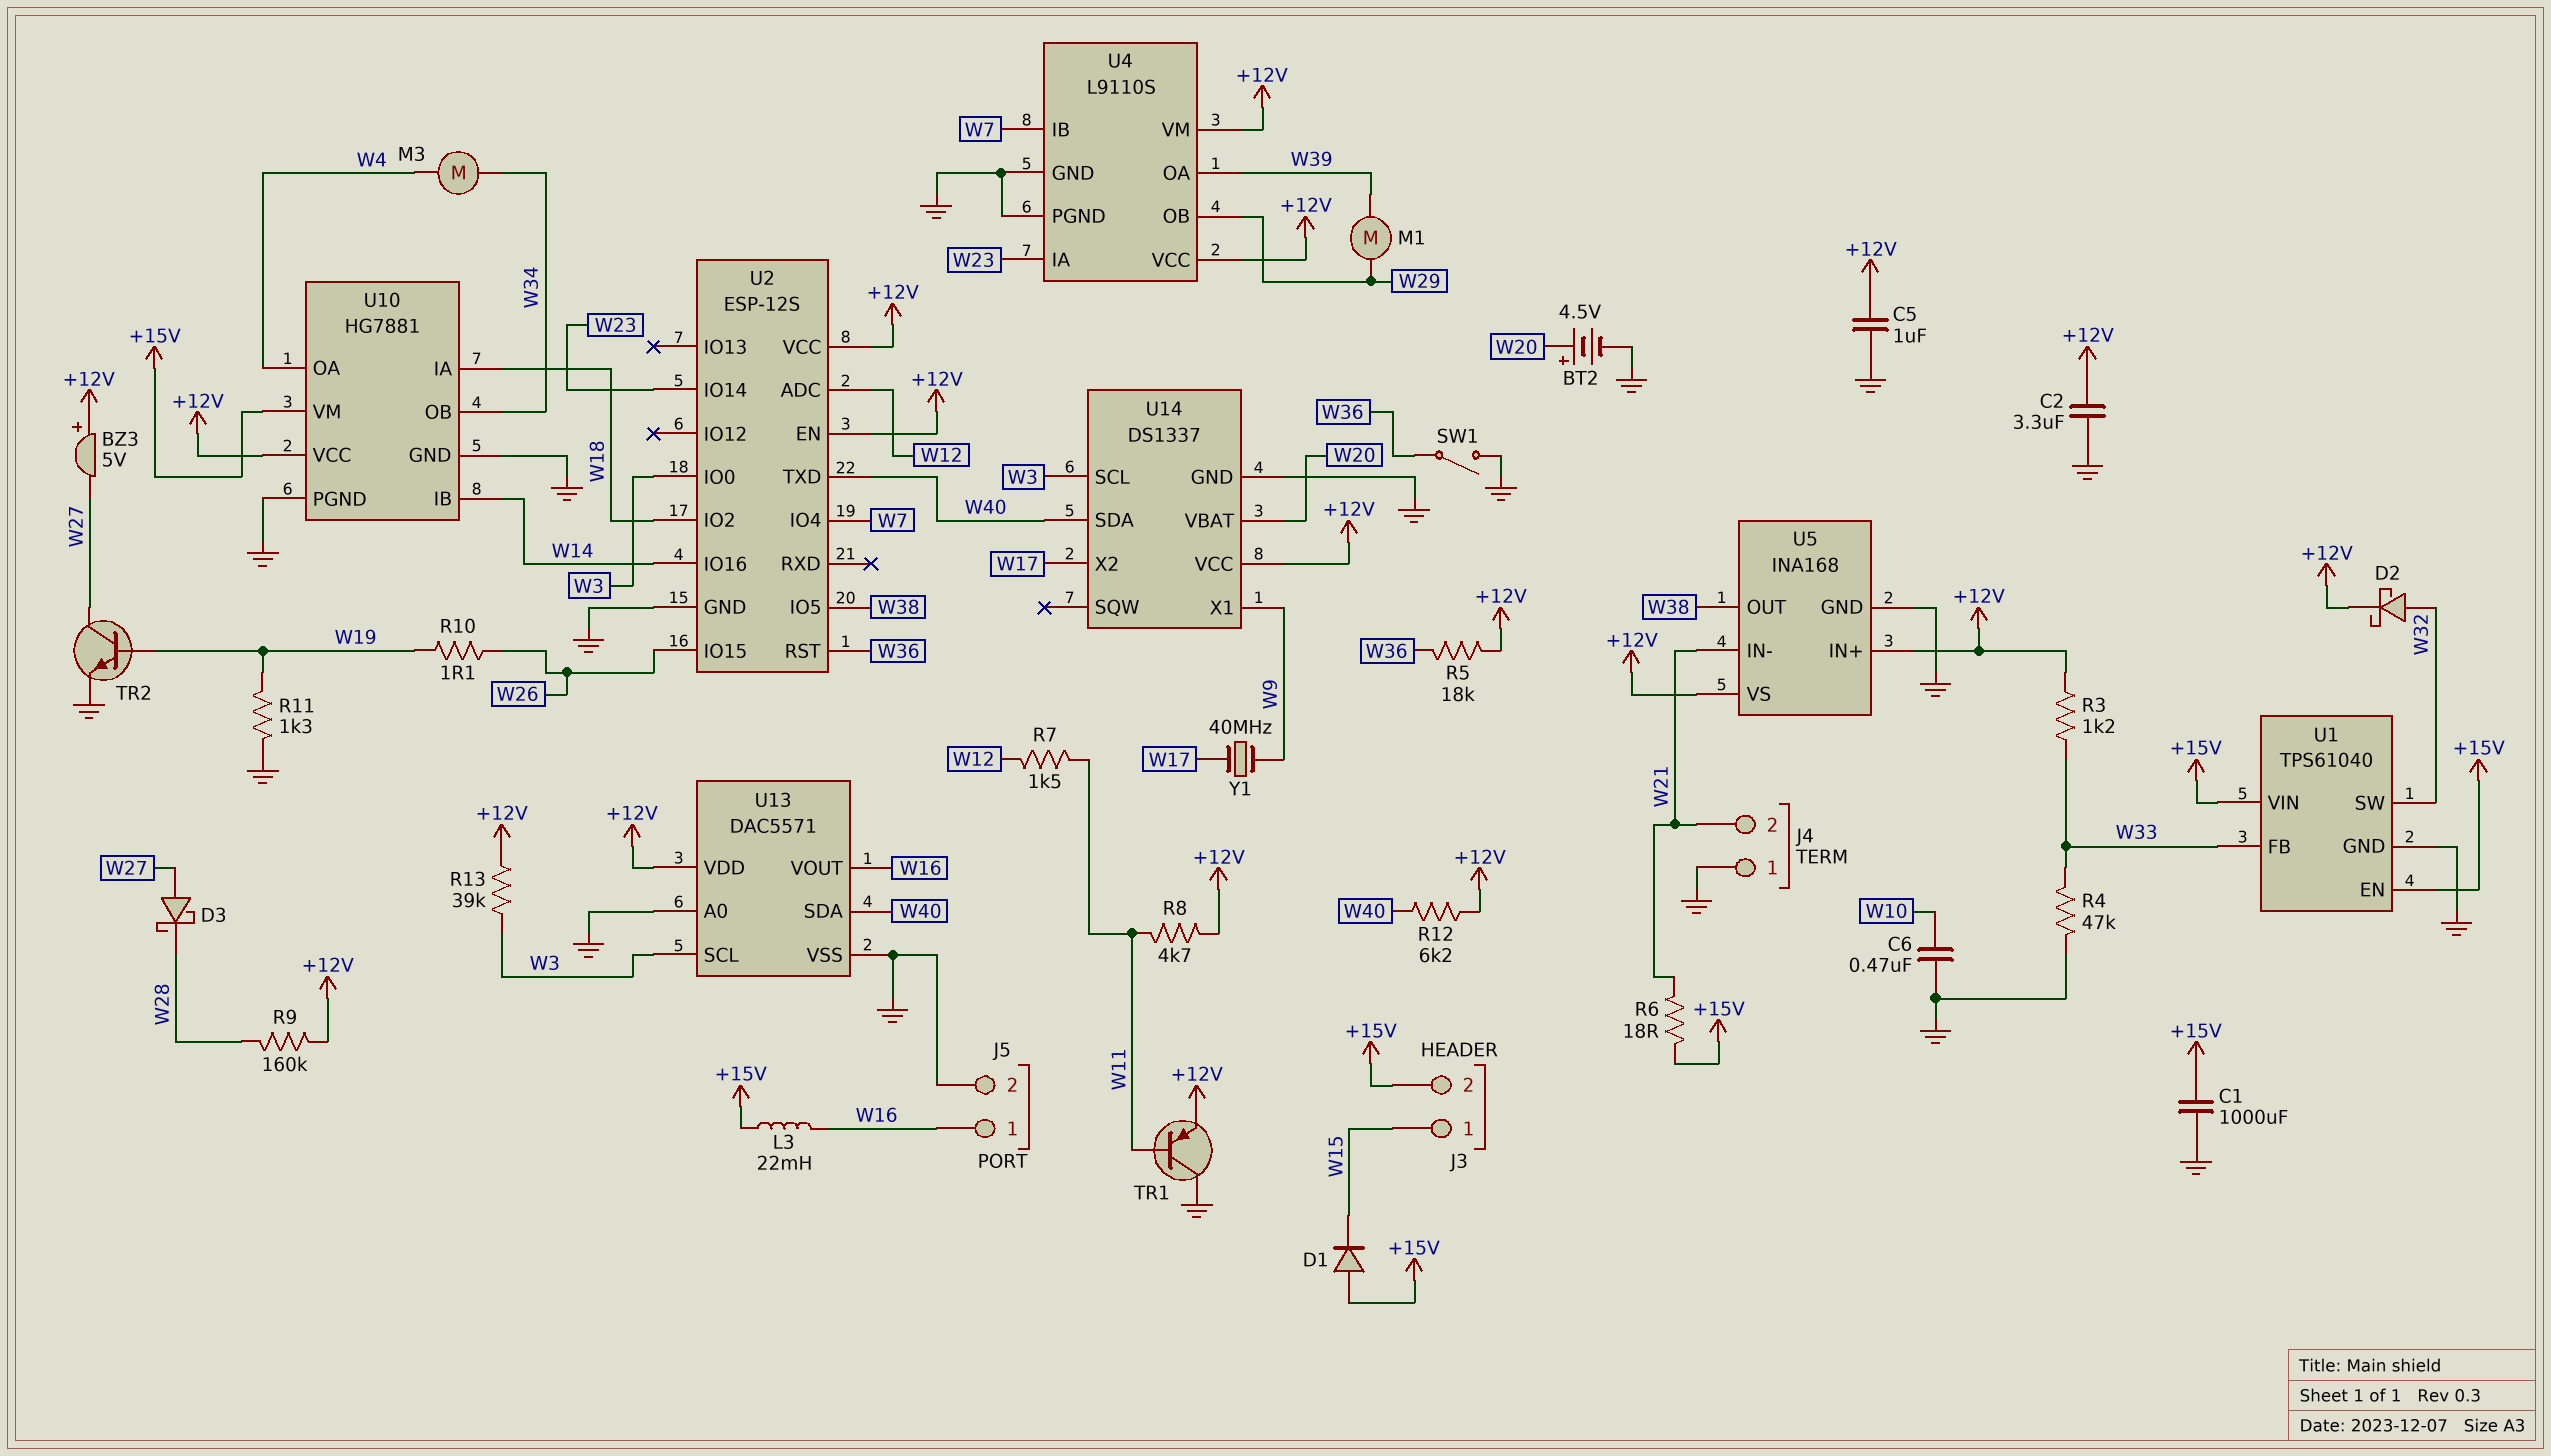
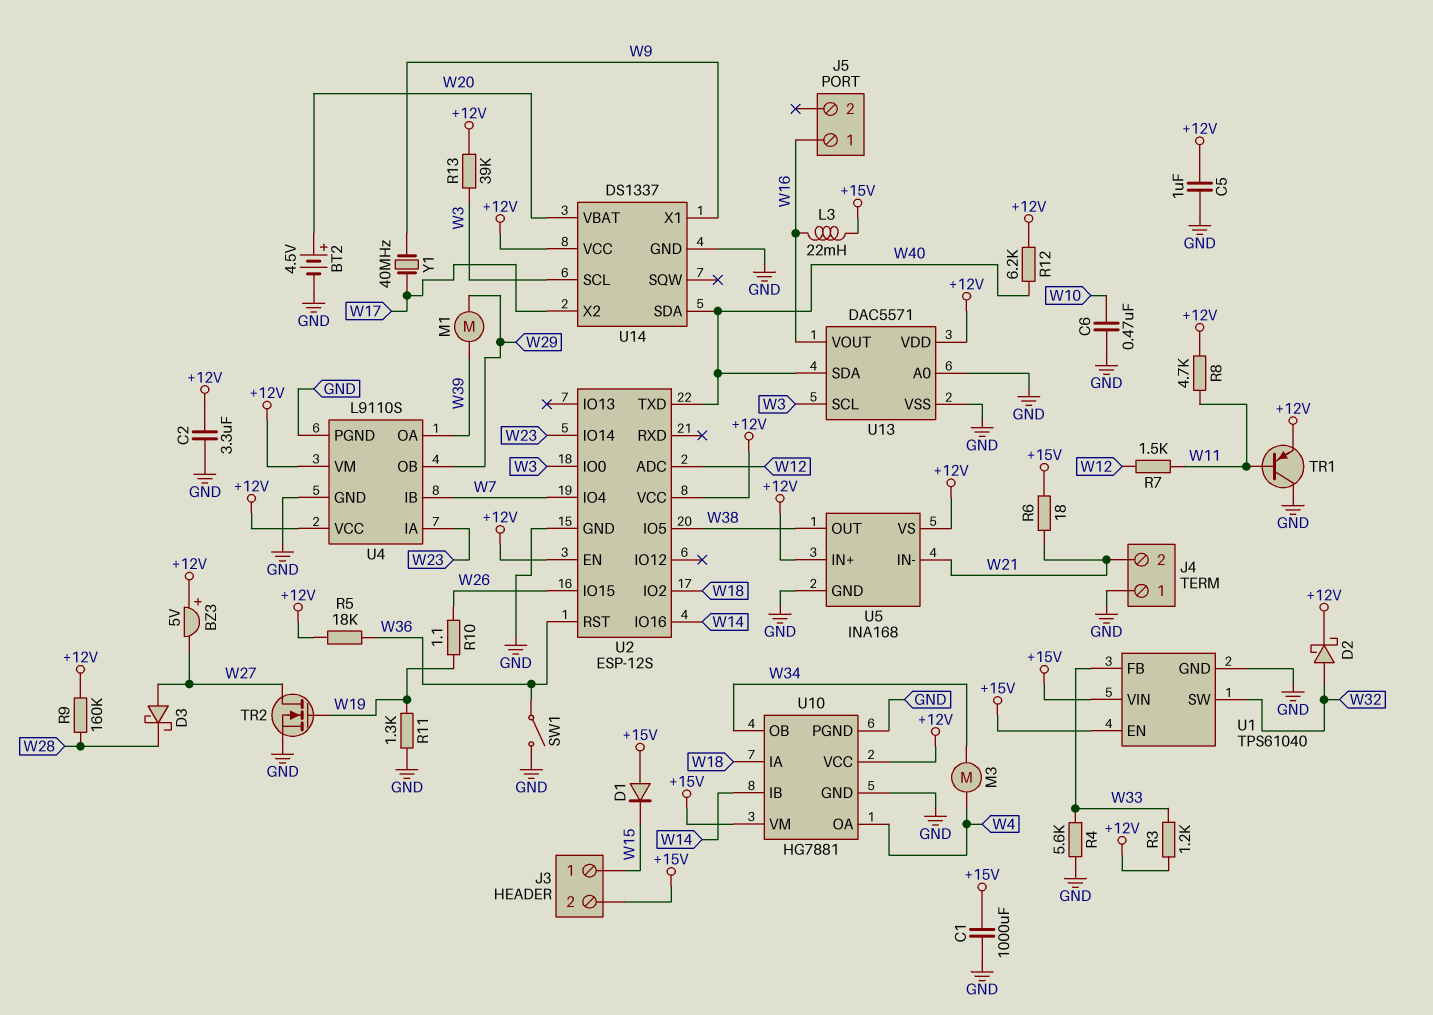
J5 pin 2: GND -> none
R4: 47k (GND, W33) -> 5.6k (GND, W33)
TR2: NPN (B W19, C W27, E GND) -> NMOS (G W19, D W27, S GND)

